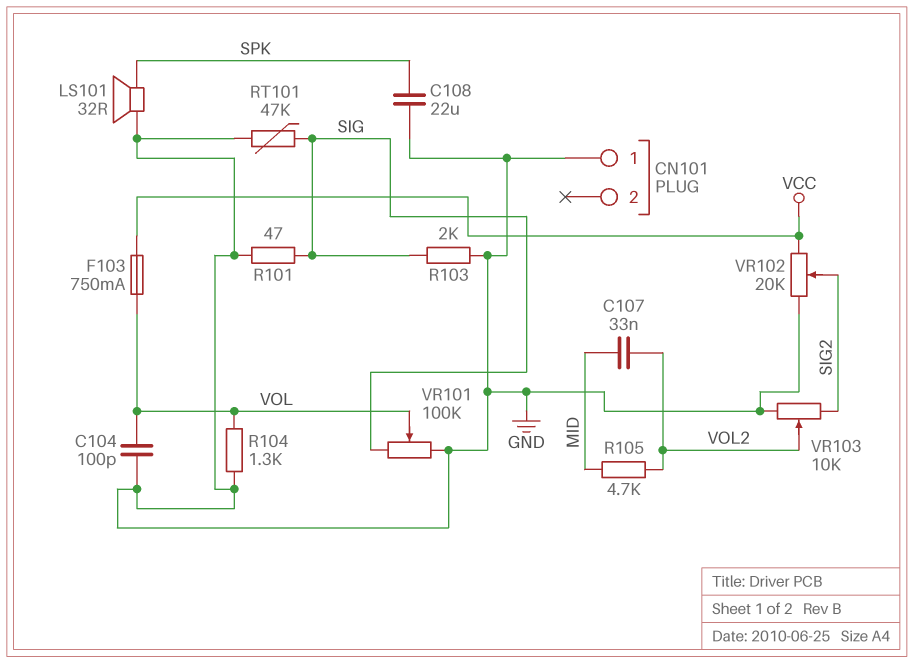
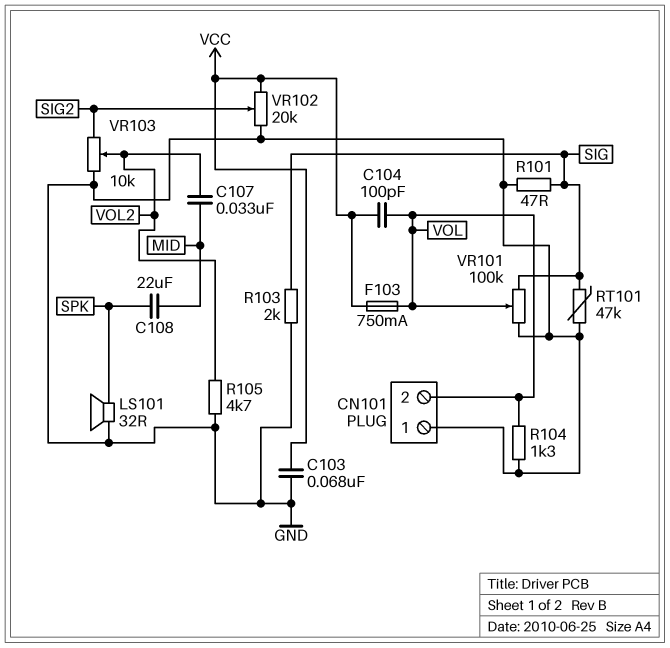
C103: none -> 68nF (GND, VCC)
C104: 100pF (GND, VOL) -> 100pF (VCC, VOL)
C108: 22uF (GND, SPK) -> 22uF (MID, SPK)
CN101 pin 2: none -> VOL
R105: 4.7k (MID, VOL2) -> 4.7k (GND, VOL2)

